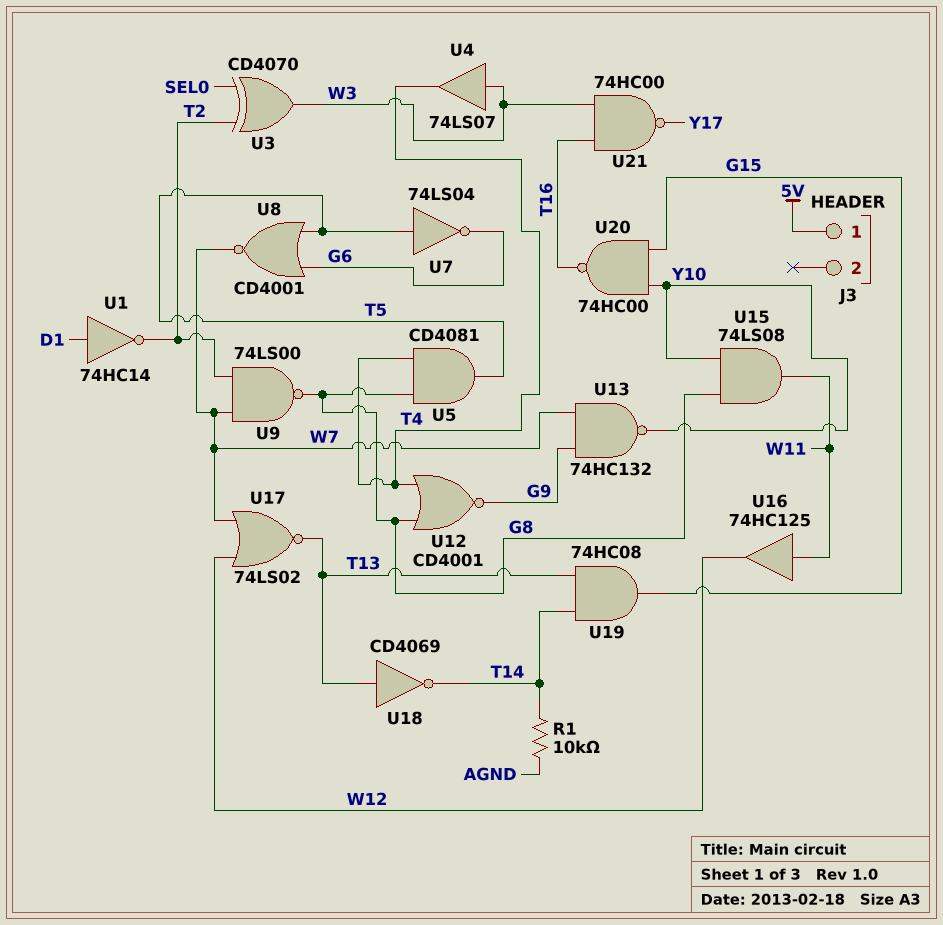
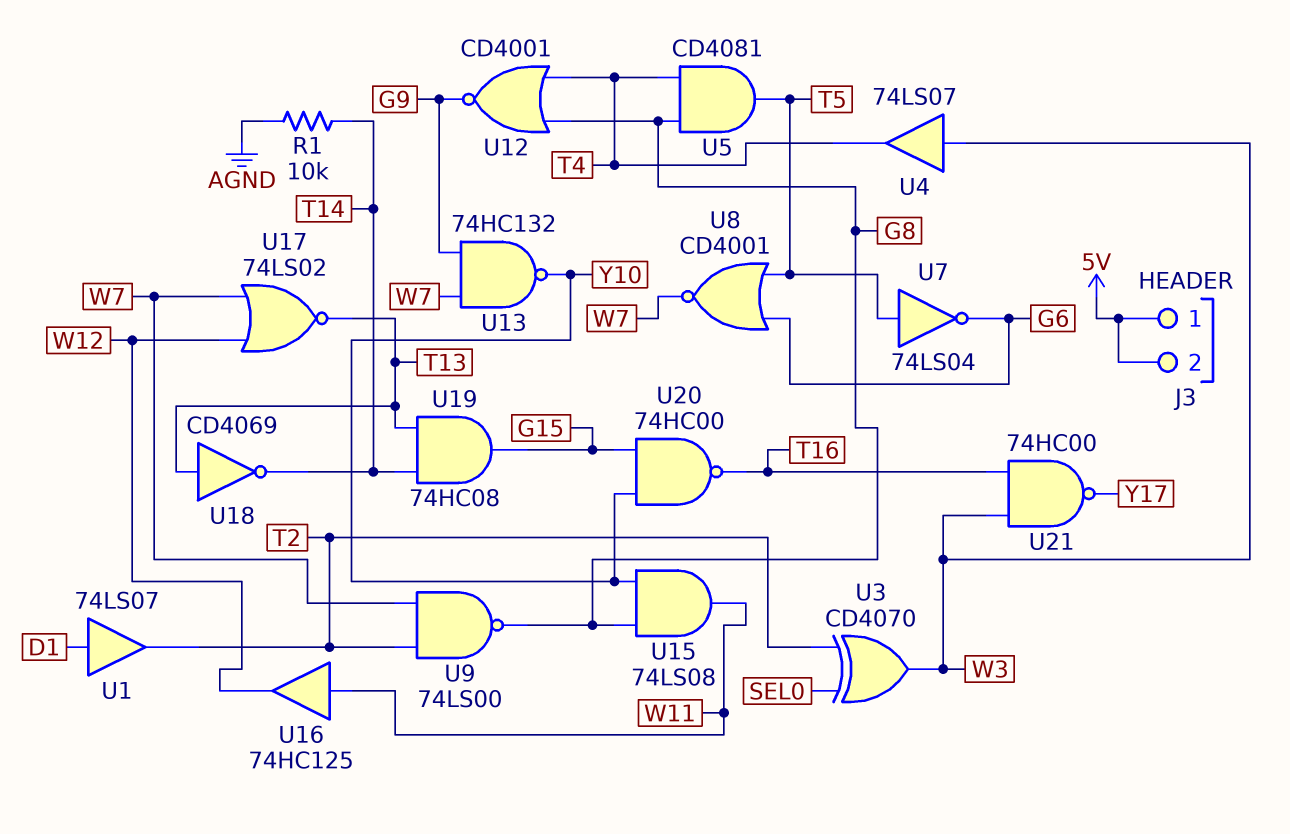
J3 pin 2: none -> 5V
U1: NOT 74HC14 (in D1, out T2) -> buffer 74LS07 (in D1, out T2)

